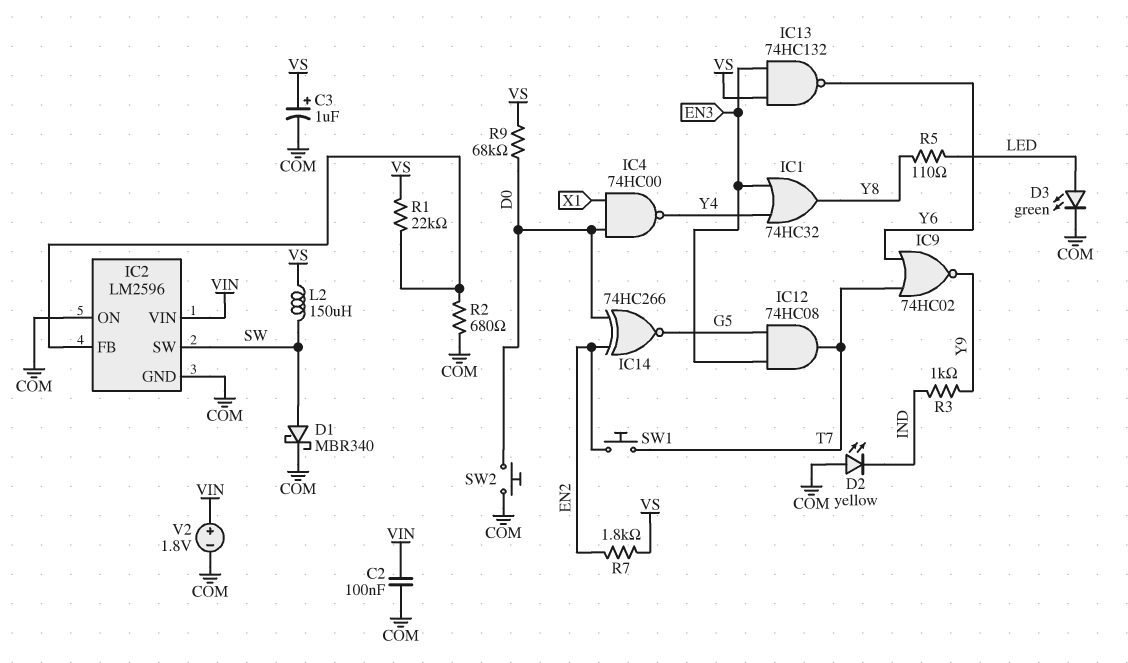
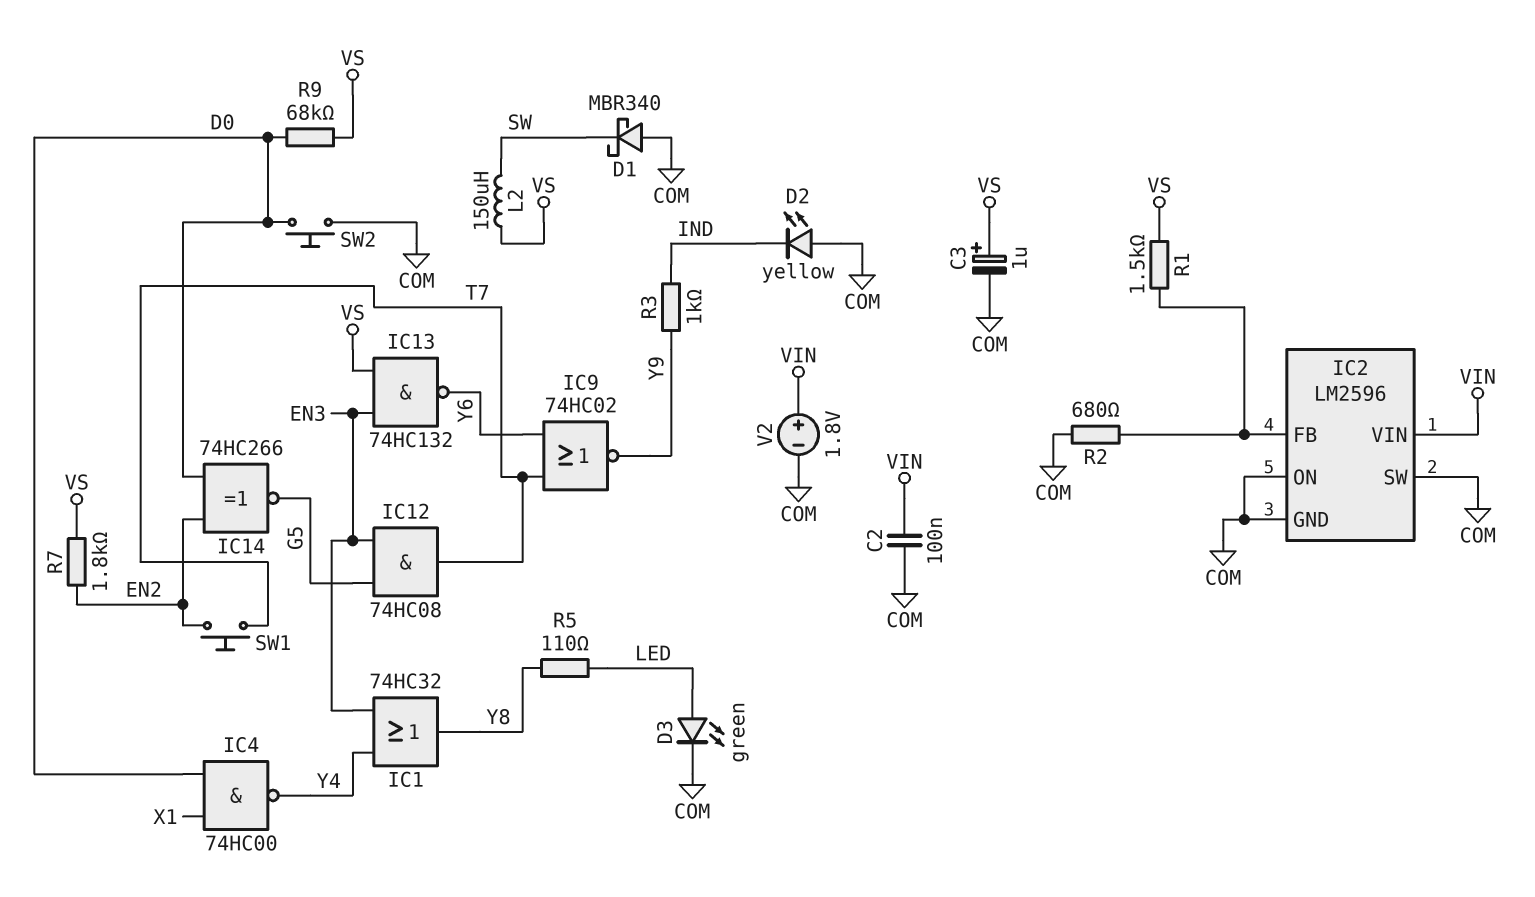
D1: schottky MBR340 (A SW, K COM) -> schottky MBR340 (A COM, K SW)
IC2 pin SW: SW -> COM
R1: 22k (IC2/FB, VS) -> 1.5k (IC2/FB, VS)

